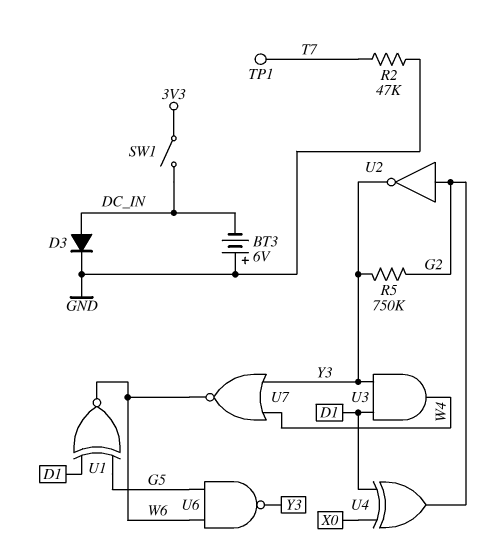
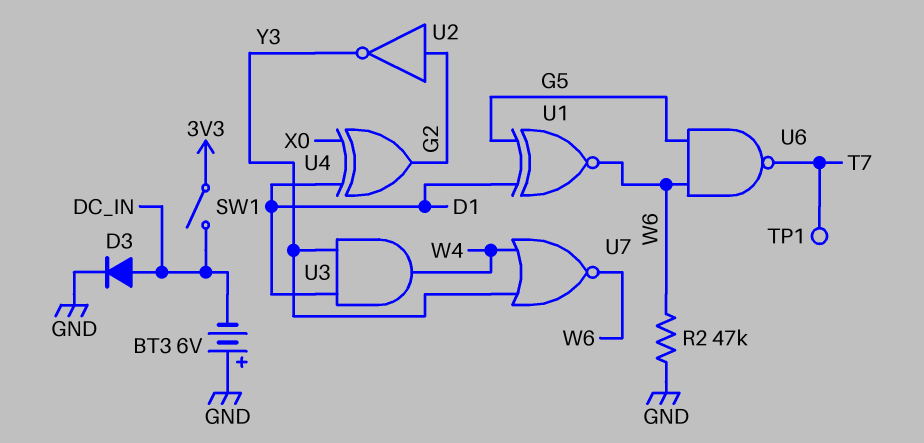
R2: 47k (GND, T7) -> 47k (GND, W6)
R5: 750k (G2, Y3) -> none
U6: NAND (in G5, in W6, out Y3) -> NAND (in G5, in W6, out T7)

